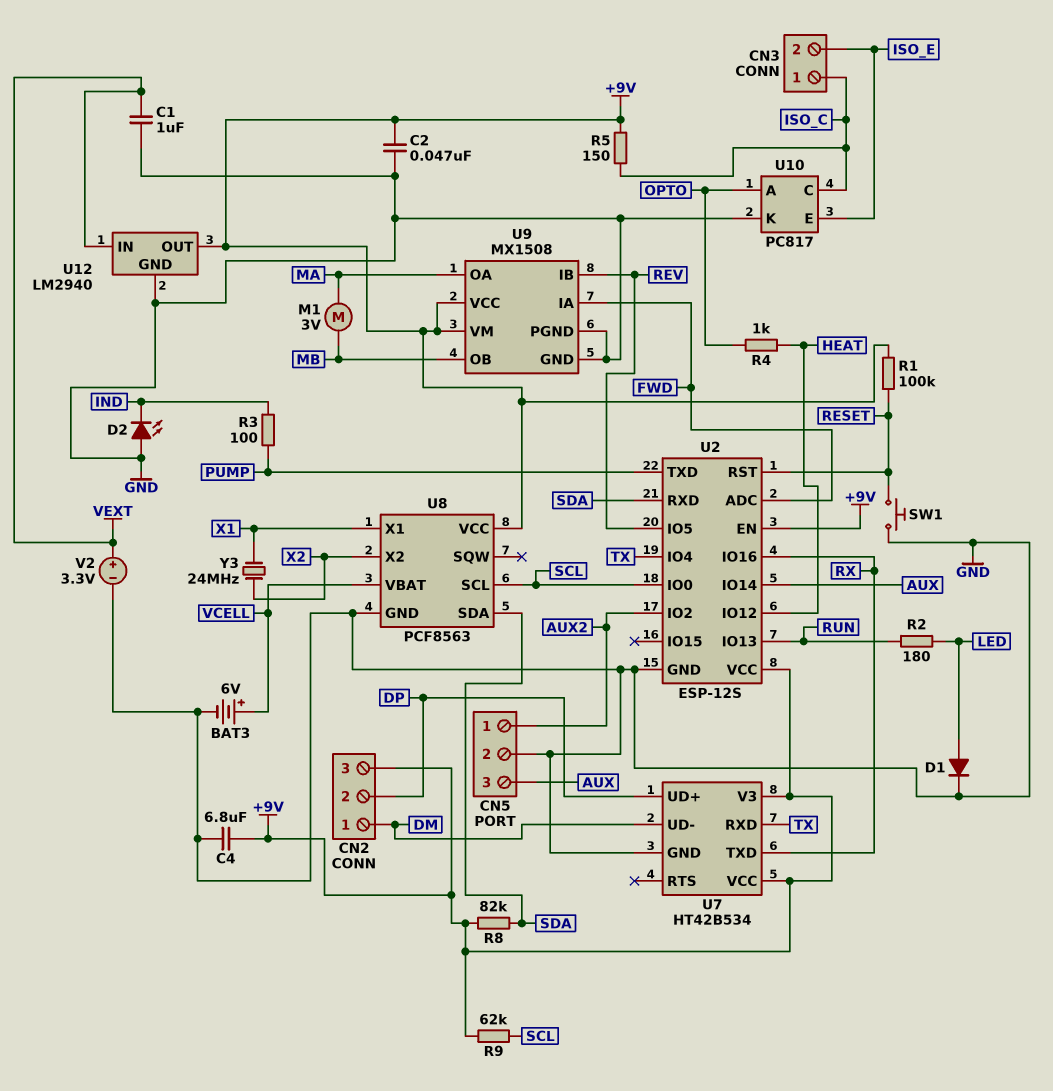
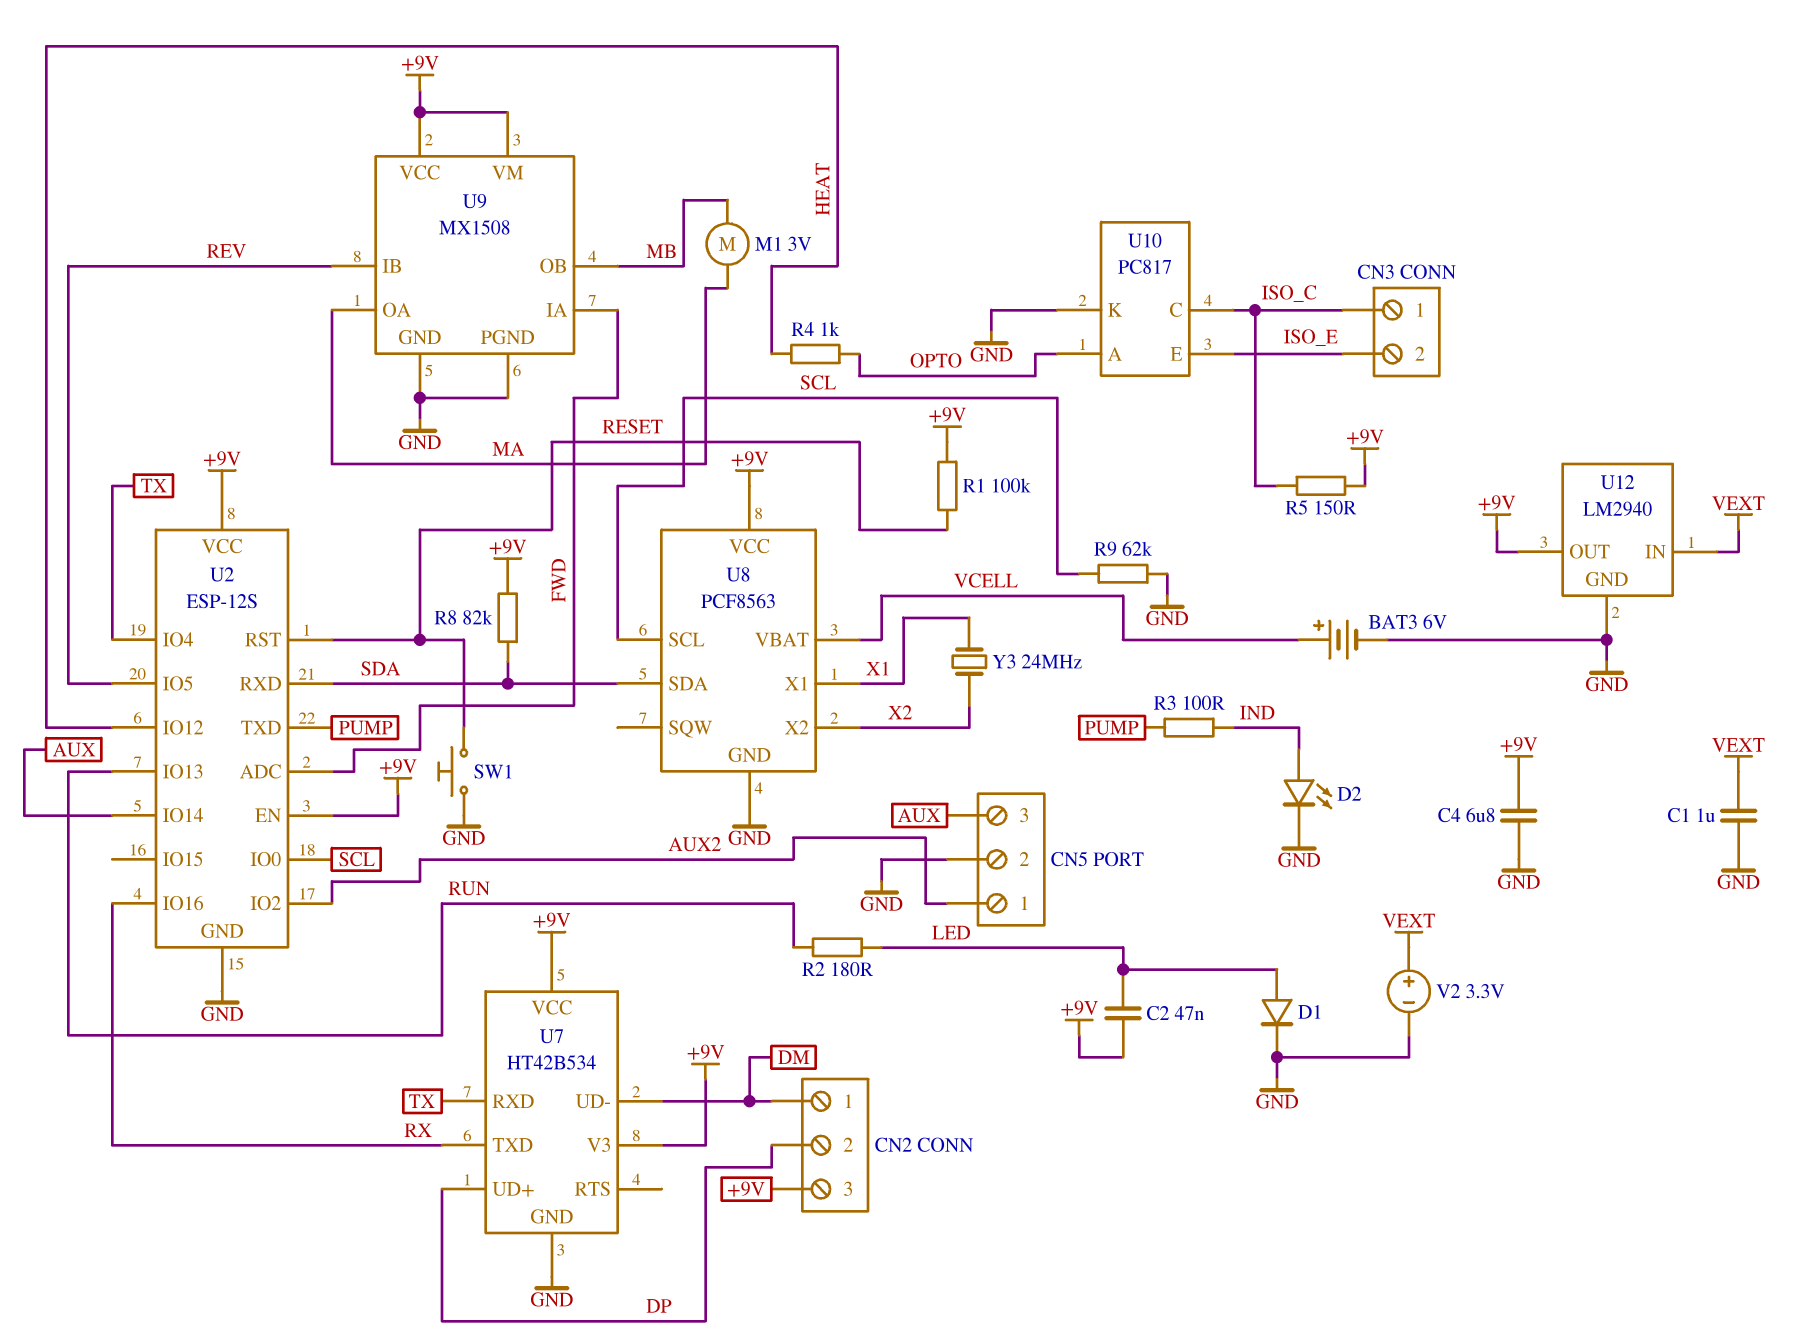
C2: 47nF (+9V, GND) -> 47nF (+9V, LED)
D2: LED (A GND, K IND) -> LED (A IND, K GND)
R9: 62k (+9V, SCL) -> 62k (GND, SCL)

